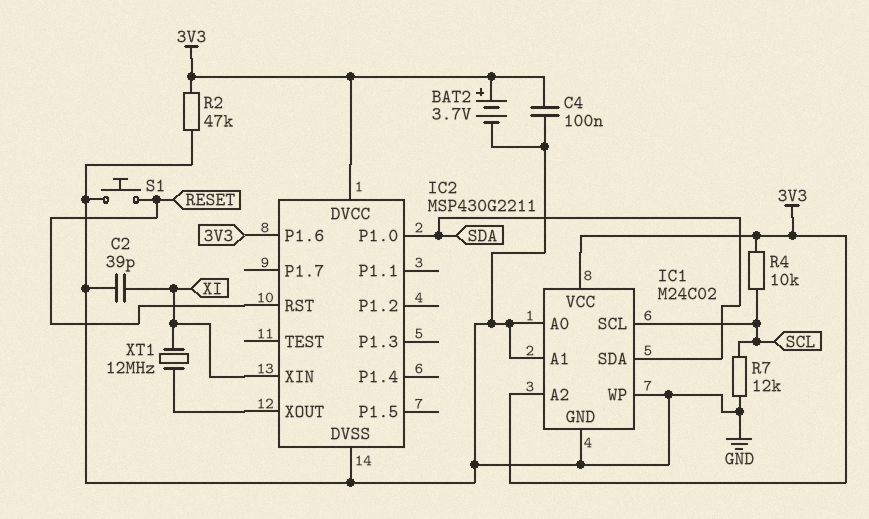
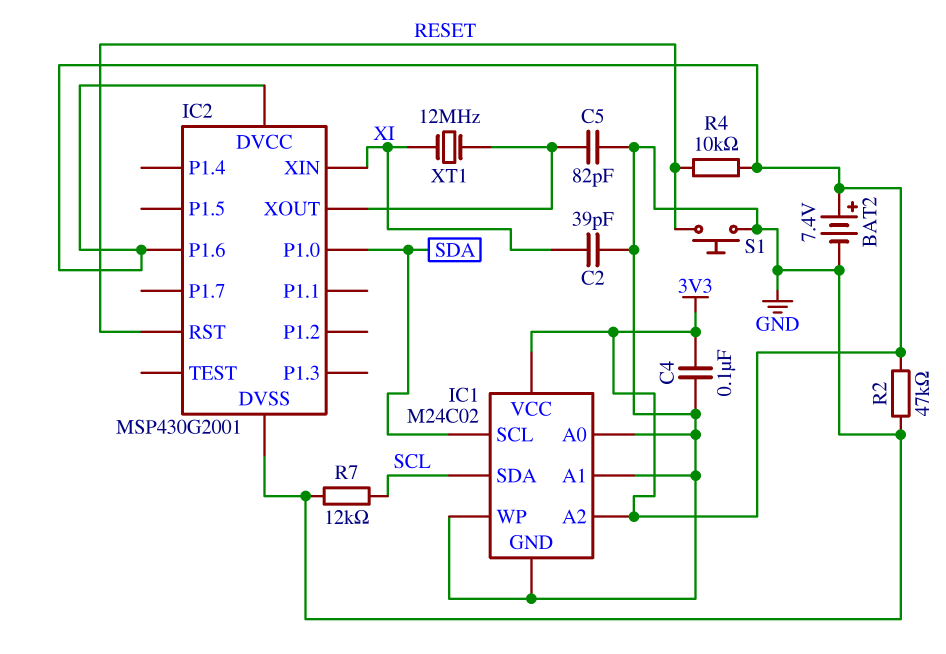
BAT2: 3.7V (plus 3V3, minus GND) -> 7.4V (plus 3V3, minus GND)
C5: none -> 82pF (GND, IC2/XOUT)
IC1 pin SCL: SCL -> SDA
IC1 pin SDA: SDA -> SCL
IC2: MSP430G2211 -> MSP430G2001
R4: 10k (3V3, SCL) -> 10k (3V3, RESET)

